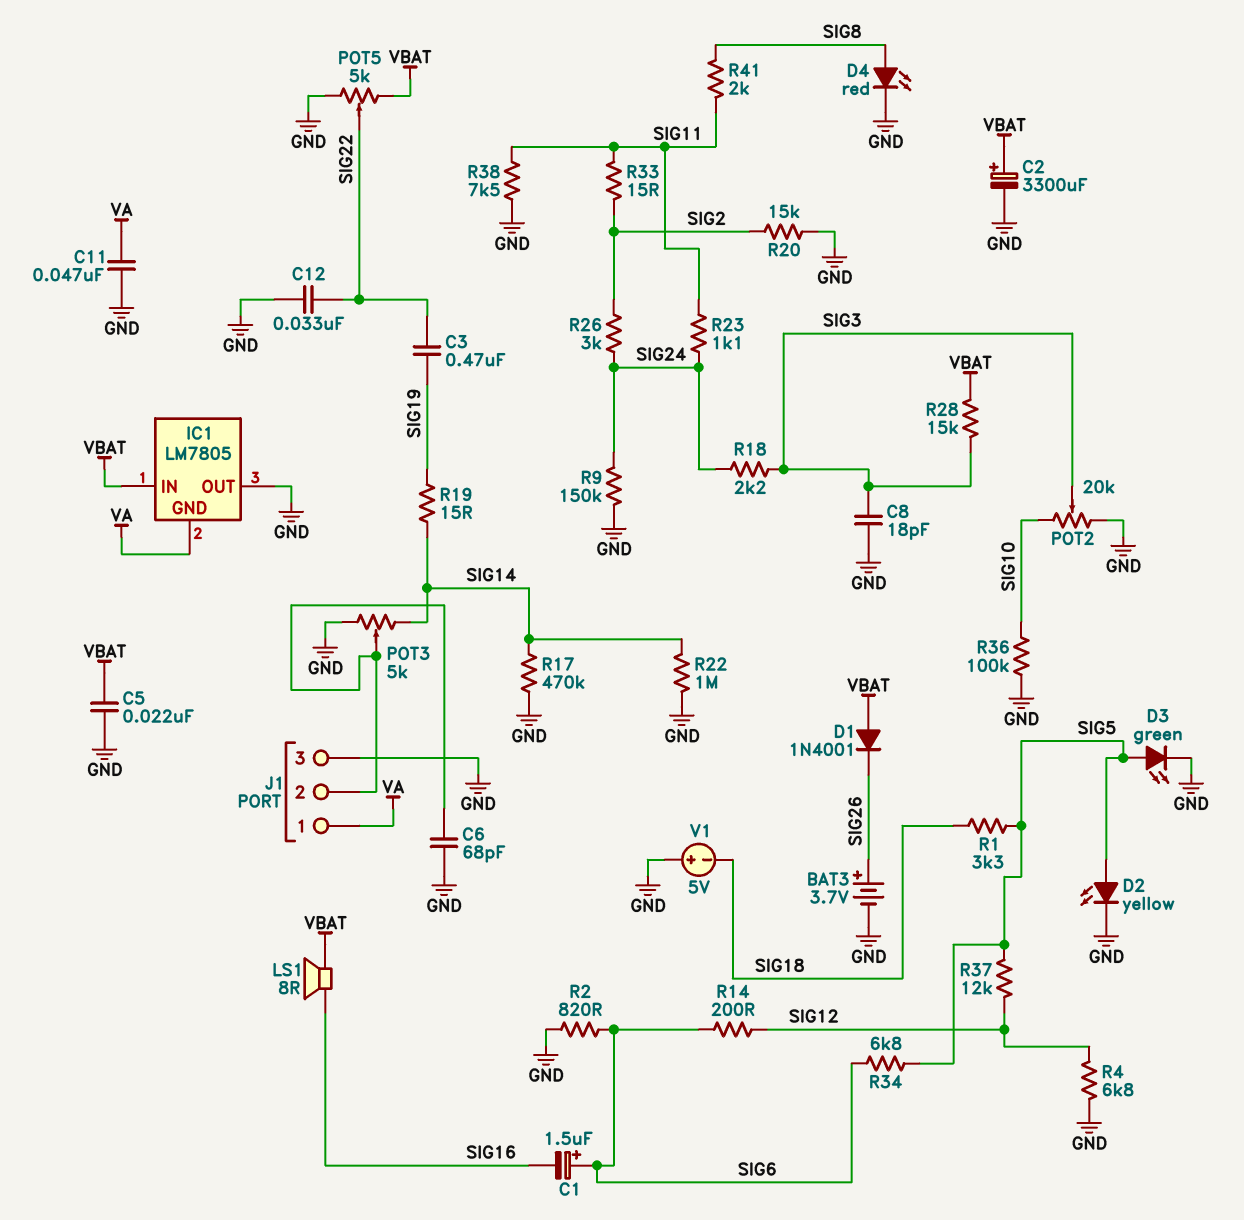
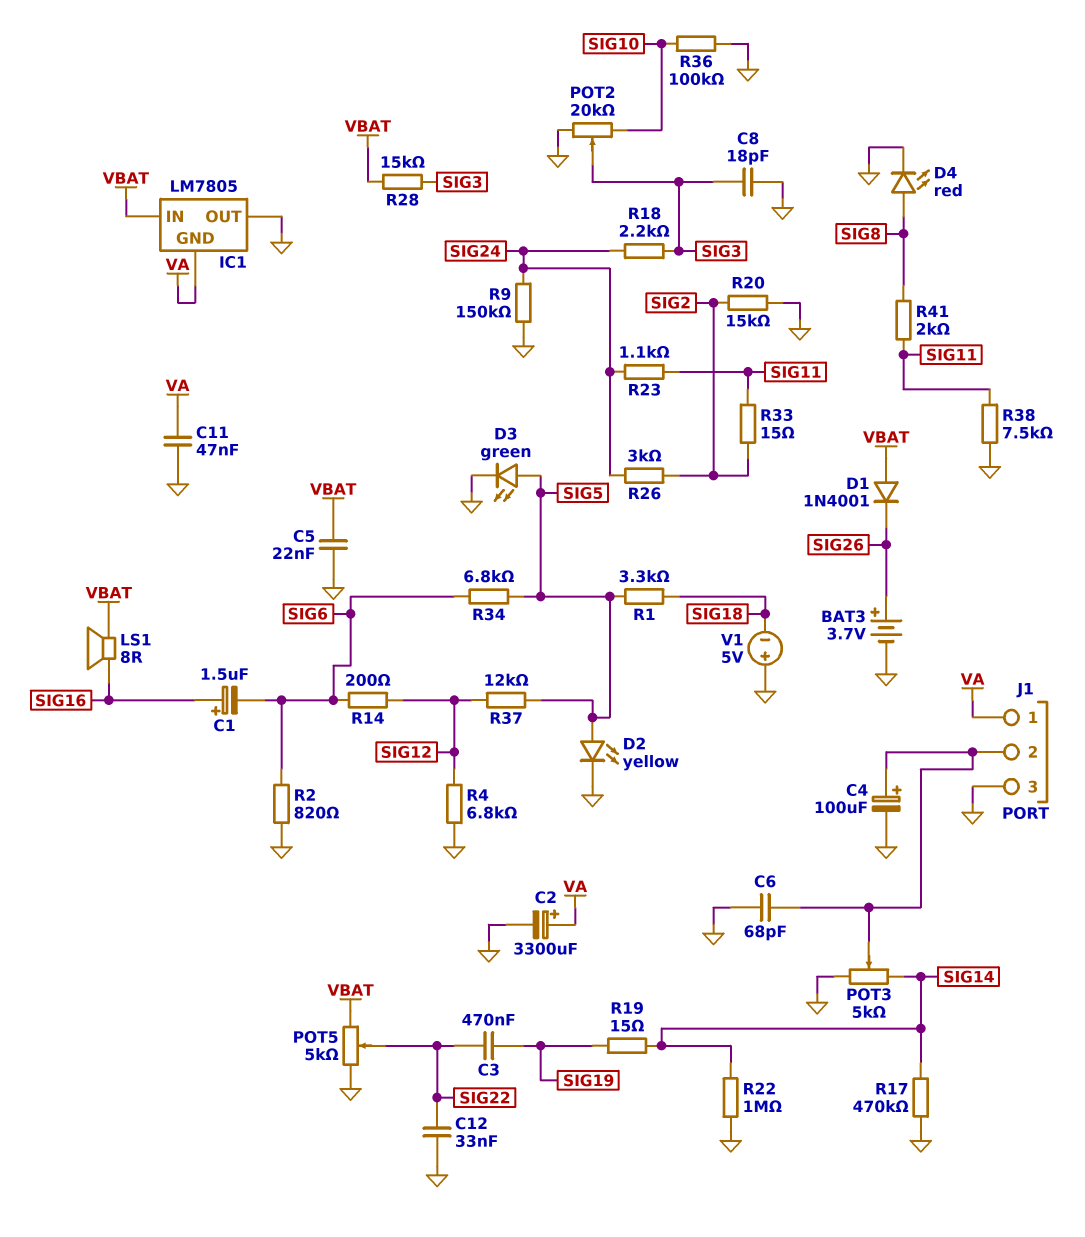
C1: 1.5uF (plus SIG6, minus SIG16) -> 1.5uF (plus SIG16, minus SIG6)
C2: 3300uF (plus VBAT, minus GND) -> 3300uF (plus VA, minus GND)
C4: none -> 100uF (plus J1/2, minus GND)

